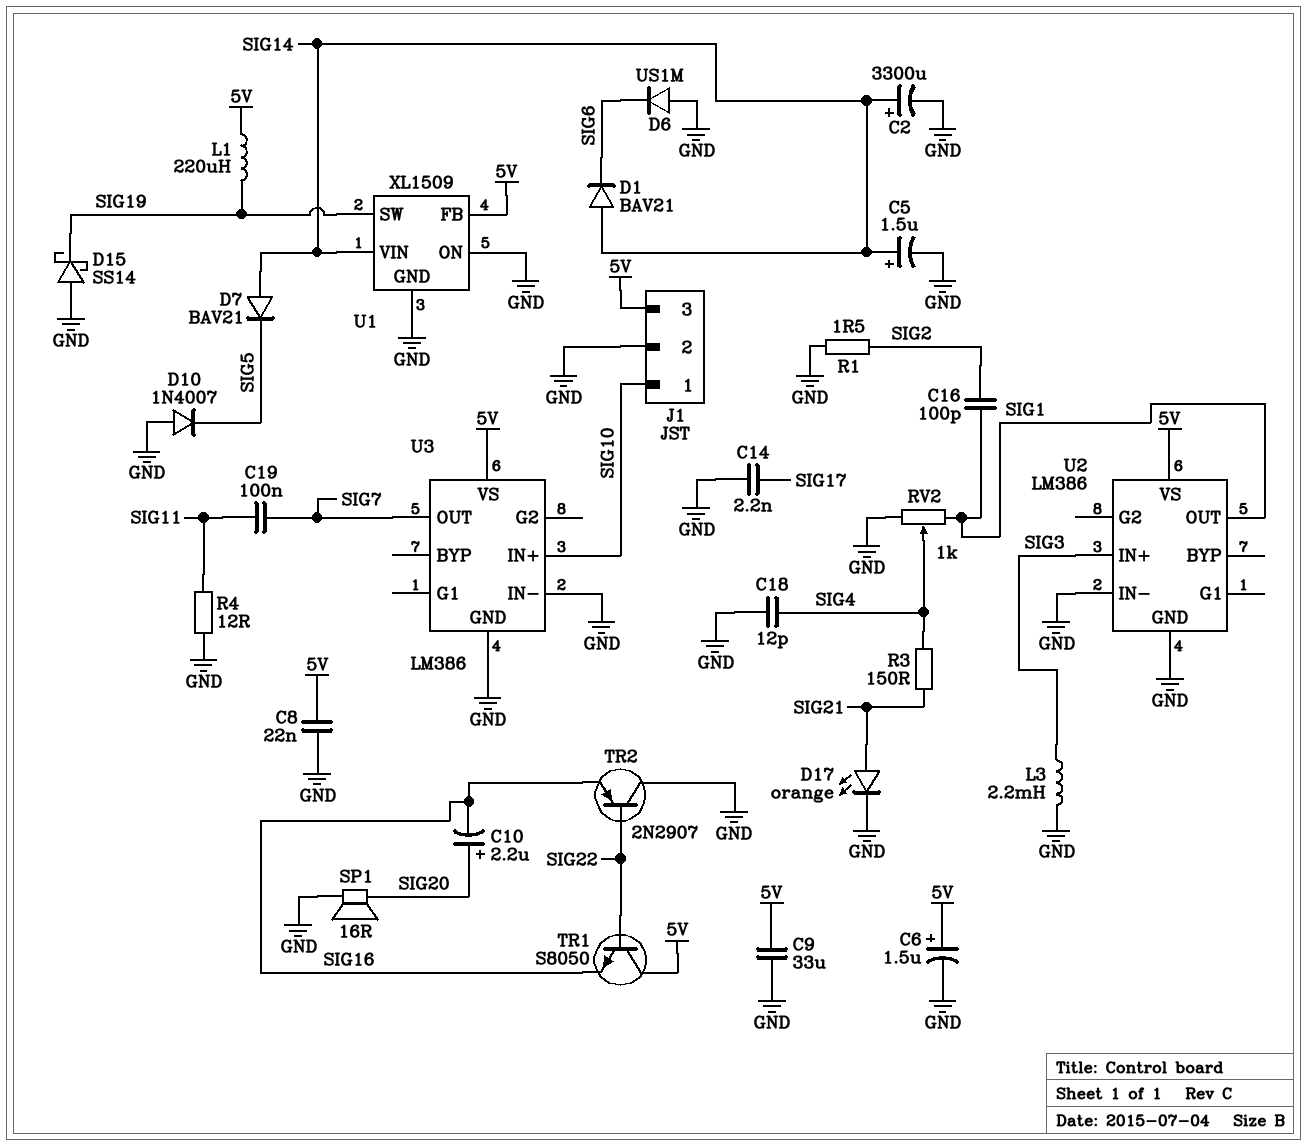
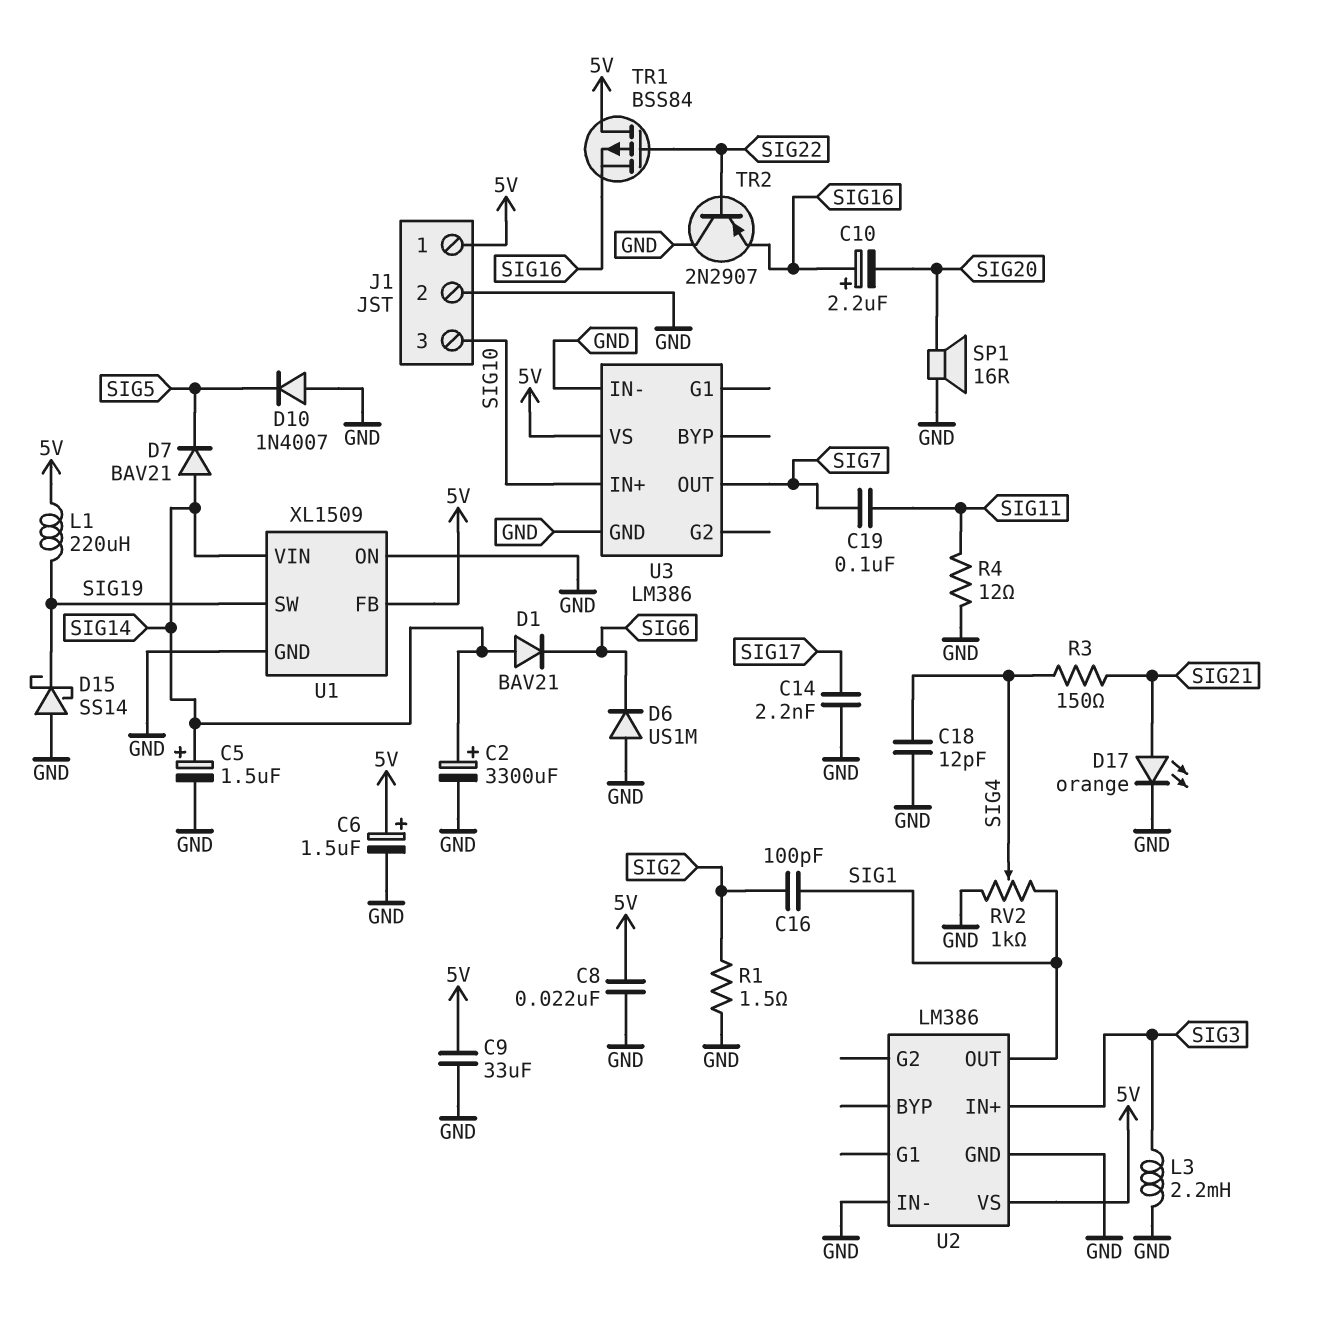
C10: 2.2uF (plus SIG20, minus SIG16) -> 2.2uF (plus SIG16, minus SIG20)
J1 pin 1: SIG10 -> 5V
J1 pin 3: 5V -> SIG10
TR1: NPN S8050 (B SIG22, C 5V, E SIG16) -> PMOS BSS84 (G SIG22, D 5V, S SIG16)

